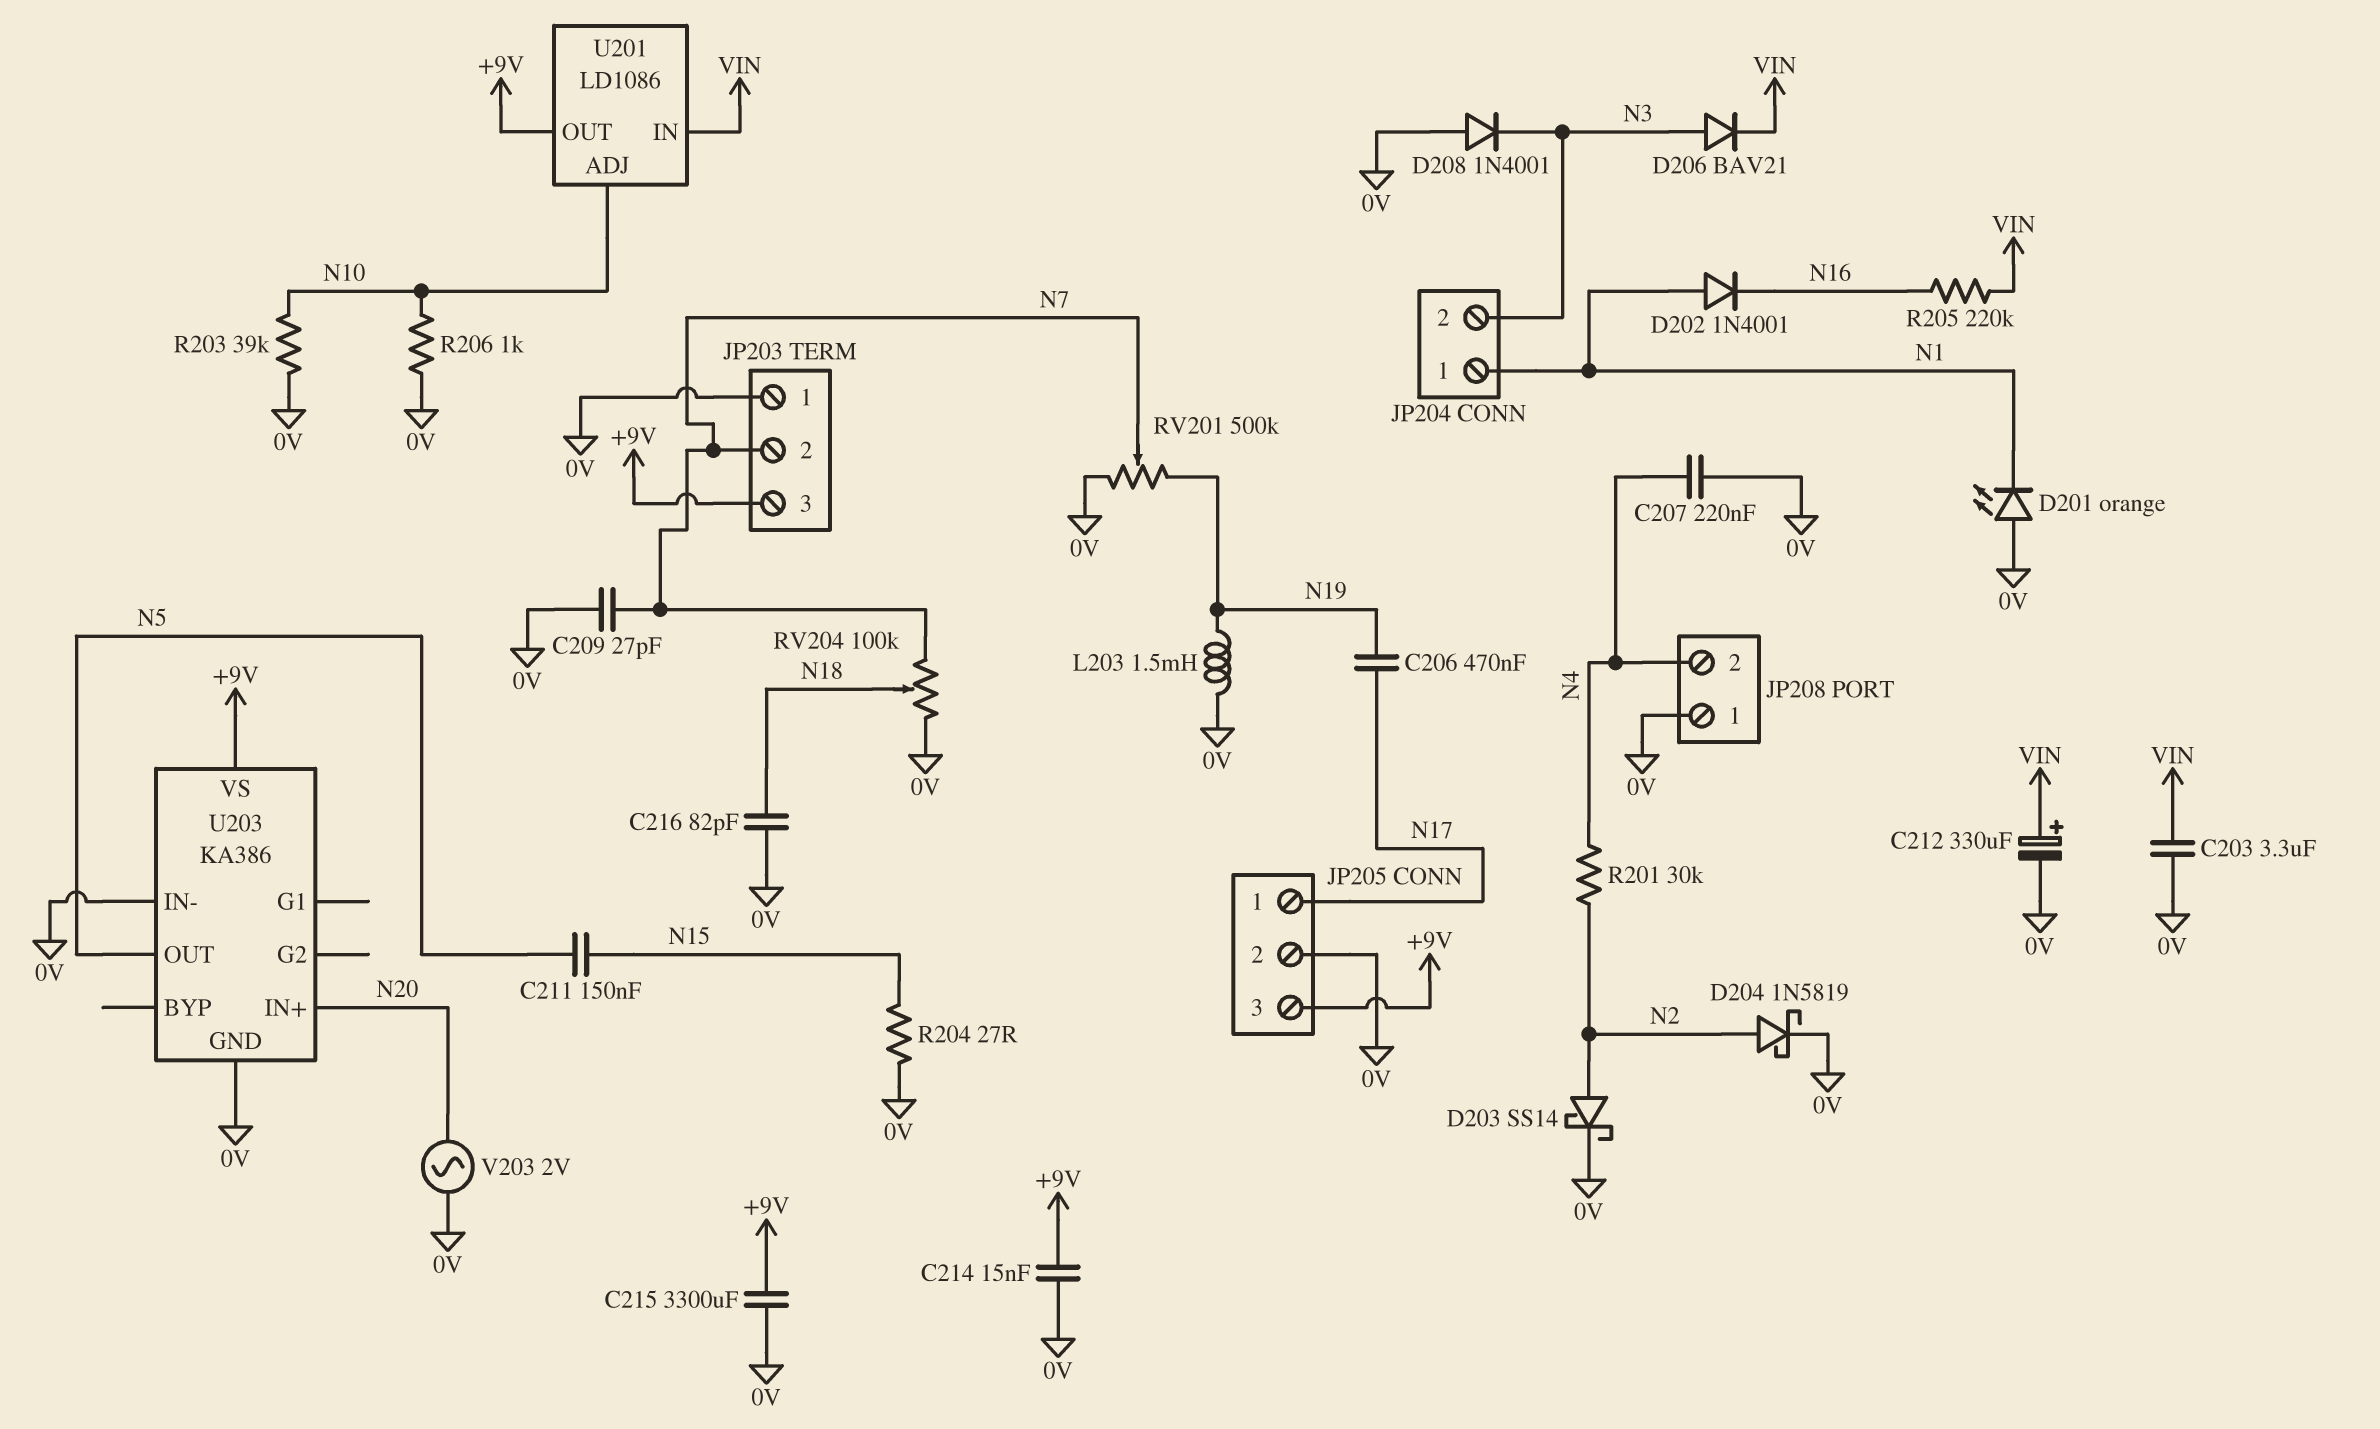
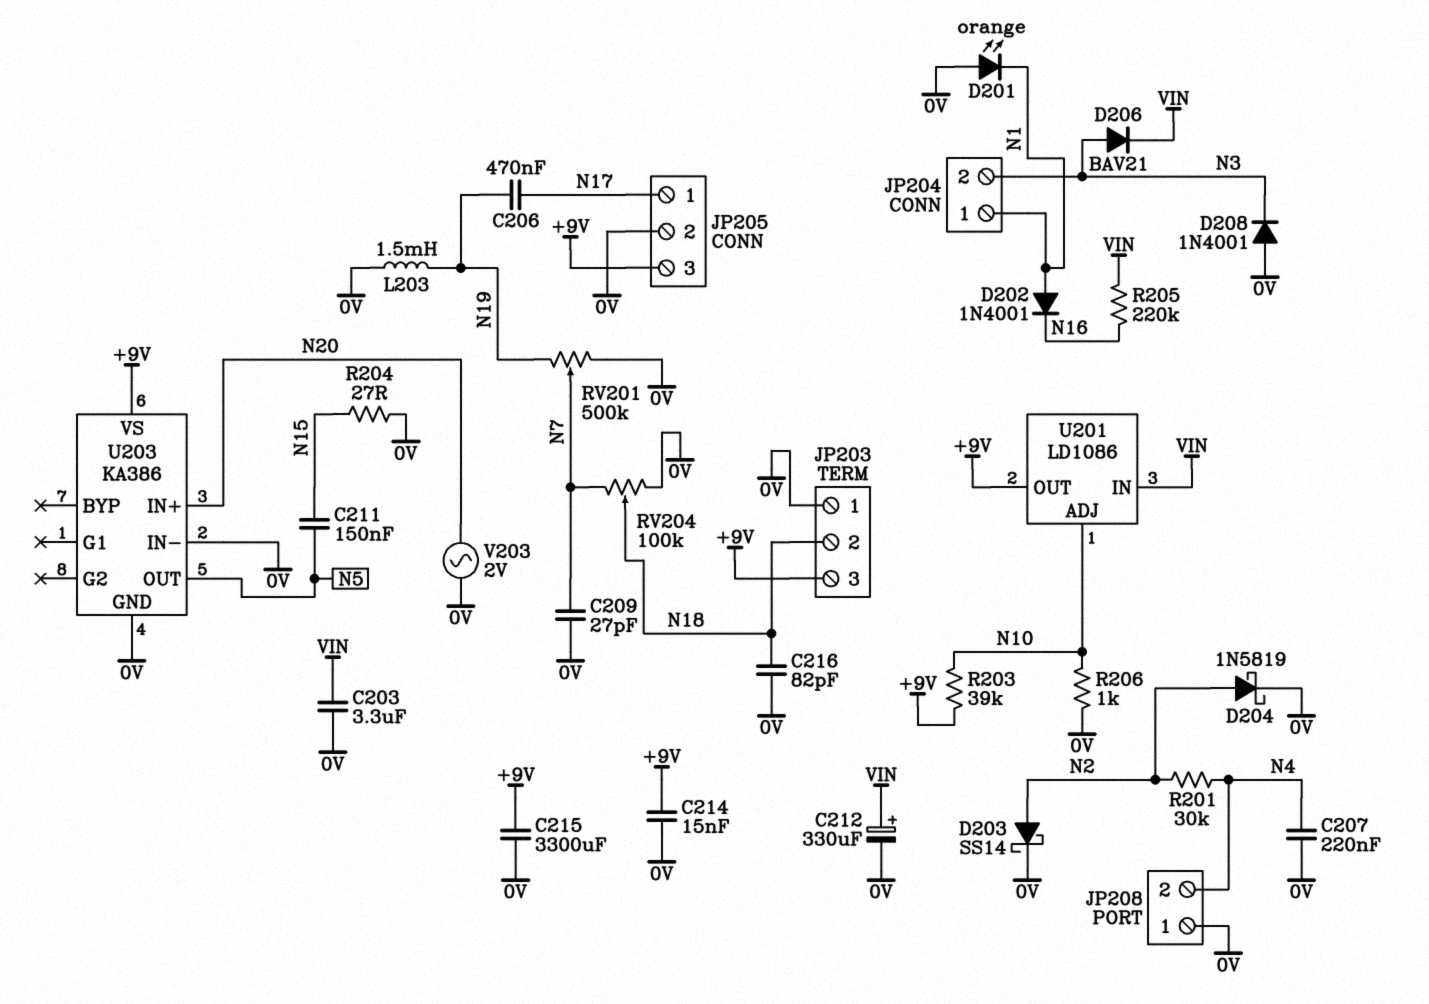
JP203 pin 2: N7 -> N18
R203: 39k (0V, N10) -> 39k (+9V, N10)

